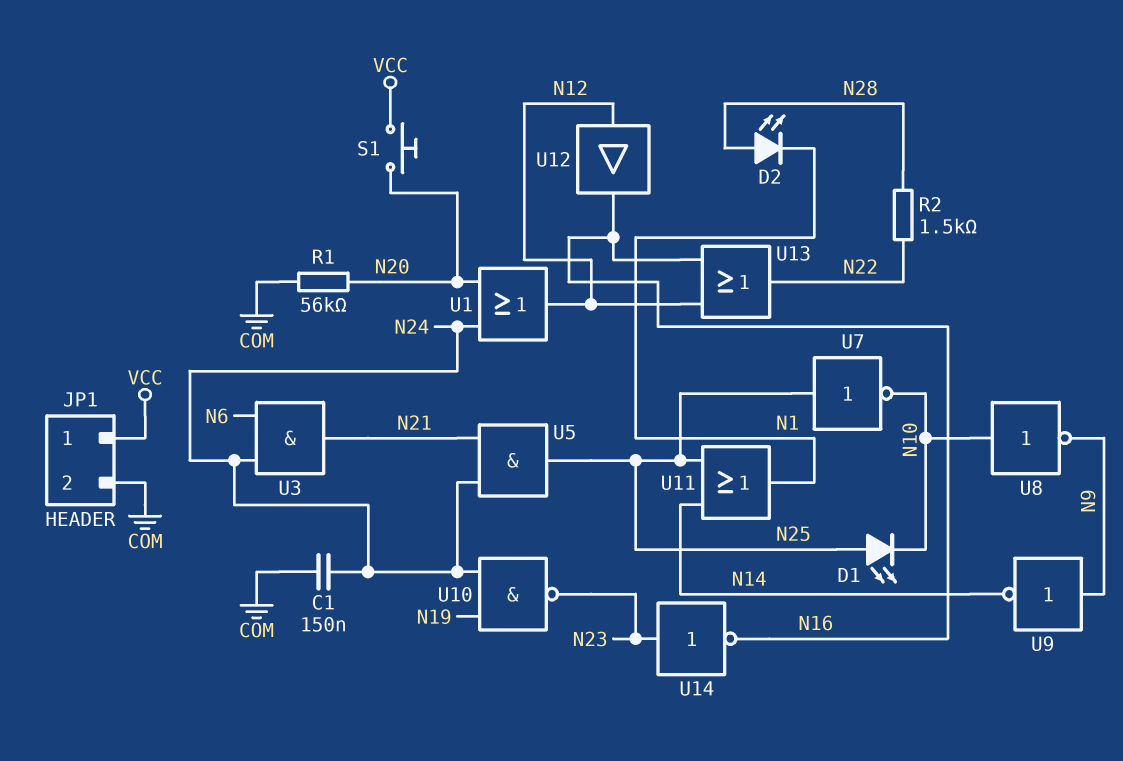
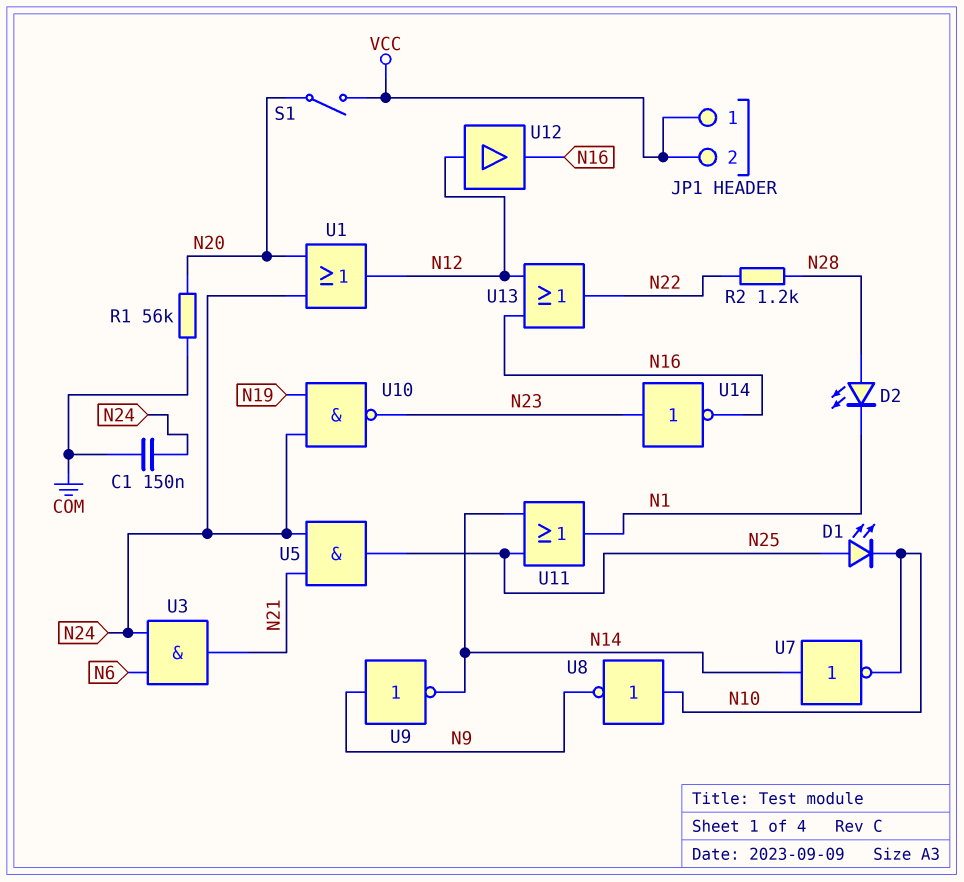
JP1 pin 2: COM -> VCC
R2: 1.5k (N22, N28) -> 1.2k (N22, N28)
S1: button (N20, VCC) -> switch (N20, VCC)
U7: NOT (in N25, out N10) -> NOT (in N14, out N10)

